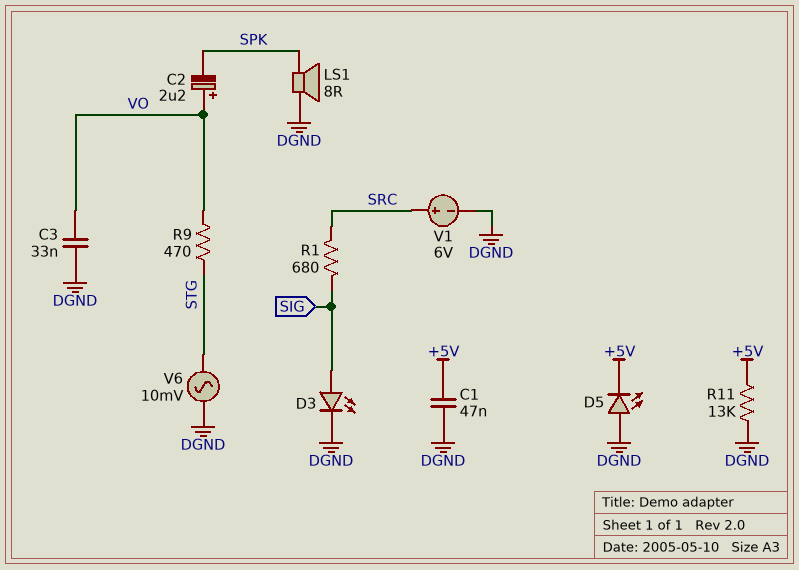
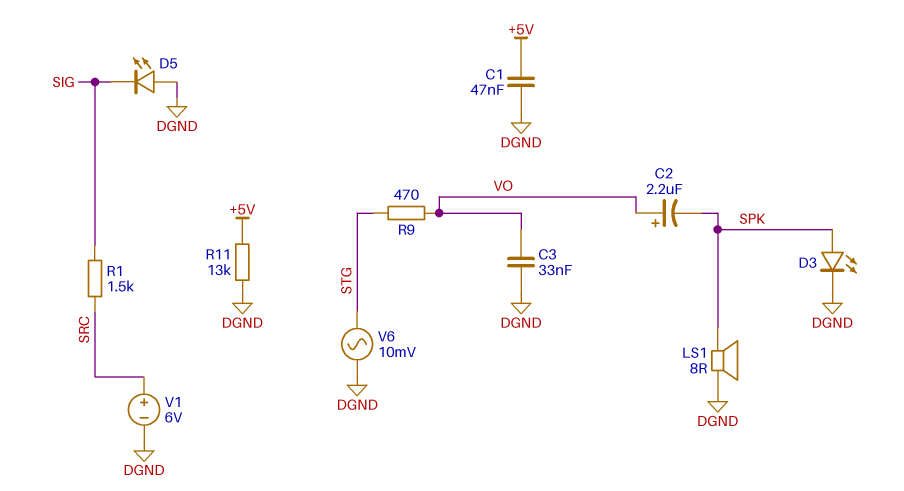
D3: LED (A SIG, K DGND) -> LED (A SPK, K DGND)
D5: LED (A DGND, K +5V) -> LED (A DGND, K SIG)
R1: 680 (SIG, SRC) -> 1.5k (SIG, SRC)

